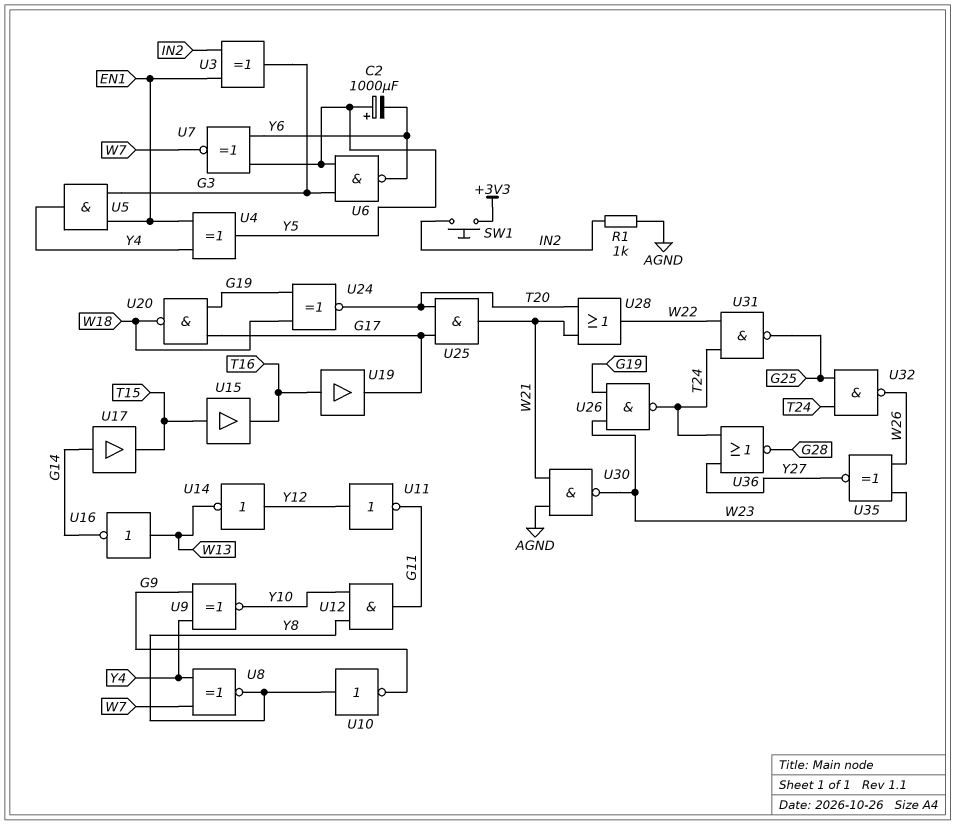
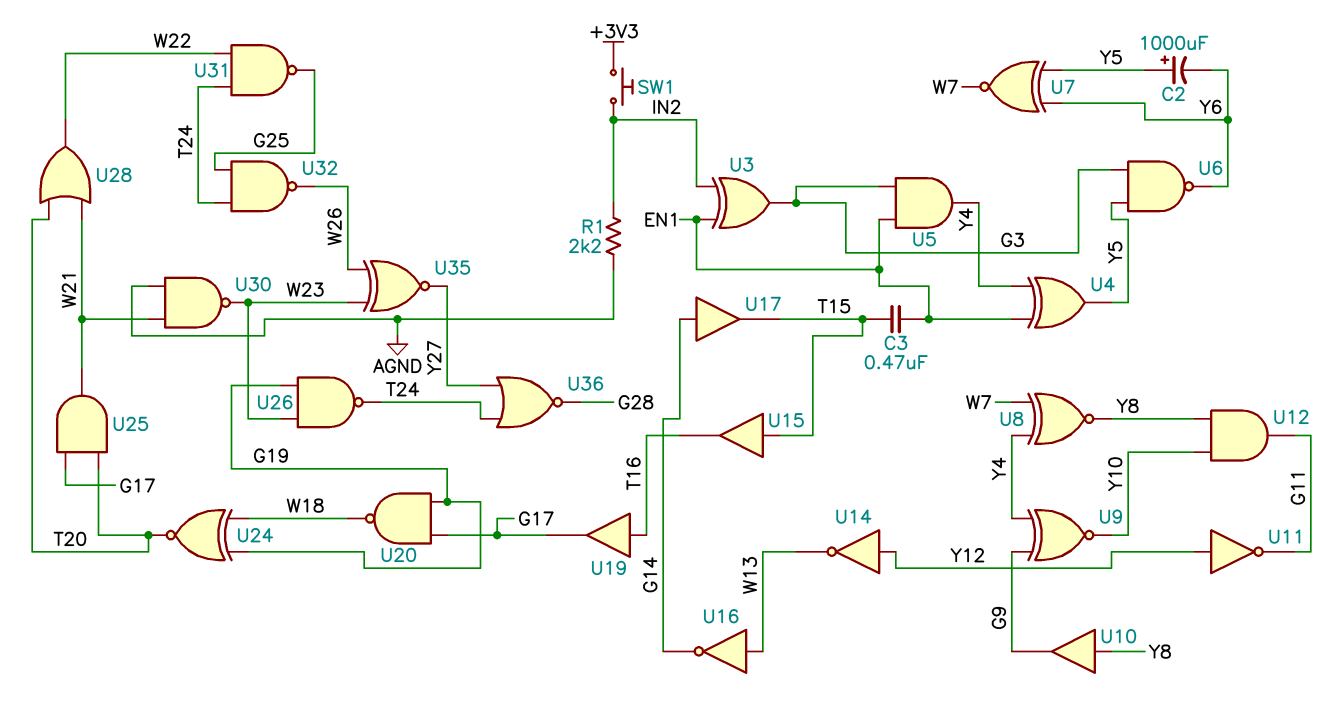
C3: none -> 470nF (EN1, T15)
R1: 1k (AGND, IN2) -> 2.2k (AGND, IN2)
U10: NOT (in Y8, out G9) -> buffer (in Y8, out G9)

